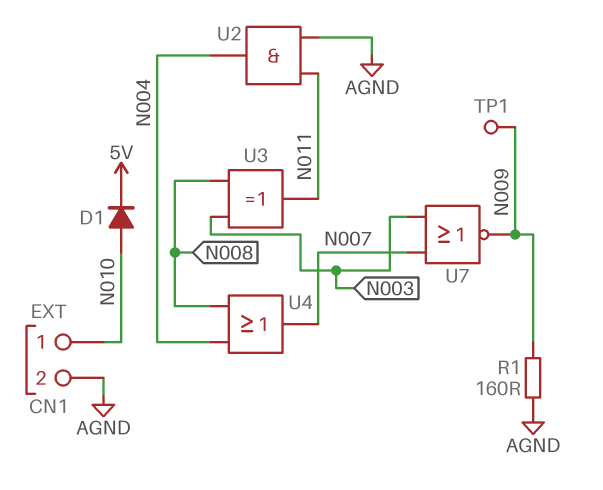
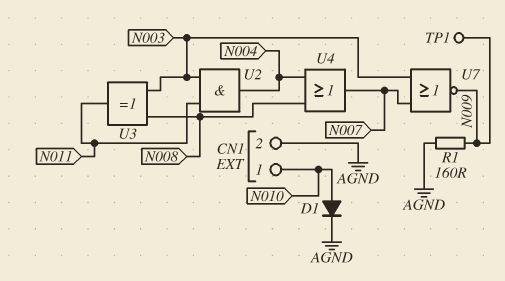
D1: diode (A N010, K 5V) -> diode (A N010, K AGND)
U2: AND (in AGND, in N011, out N004) -> AND (in N003, in N011, out N004)

